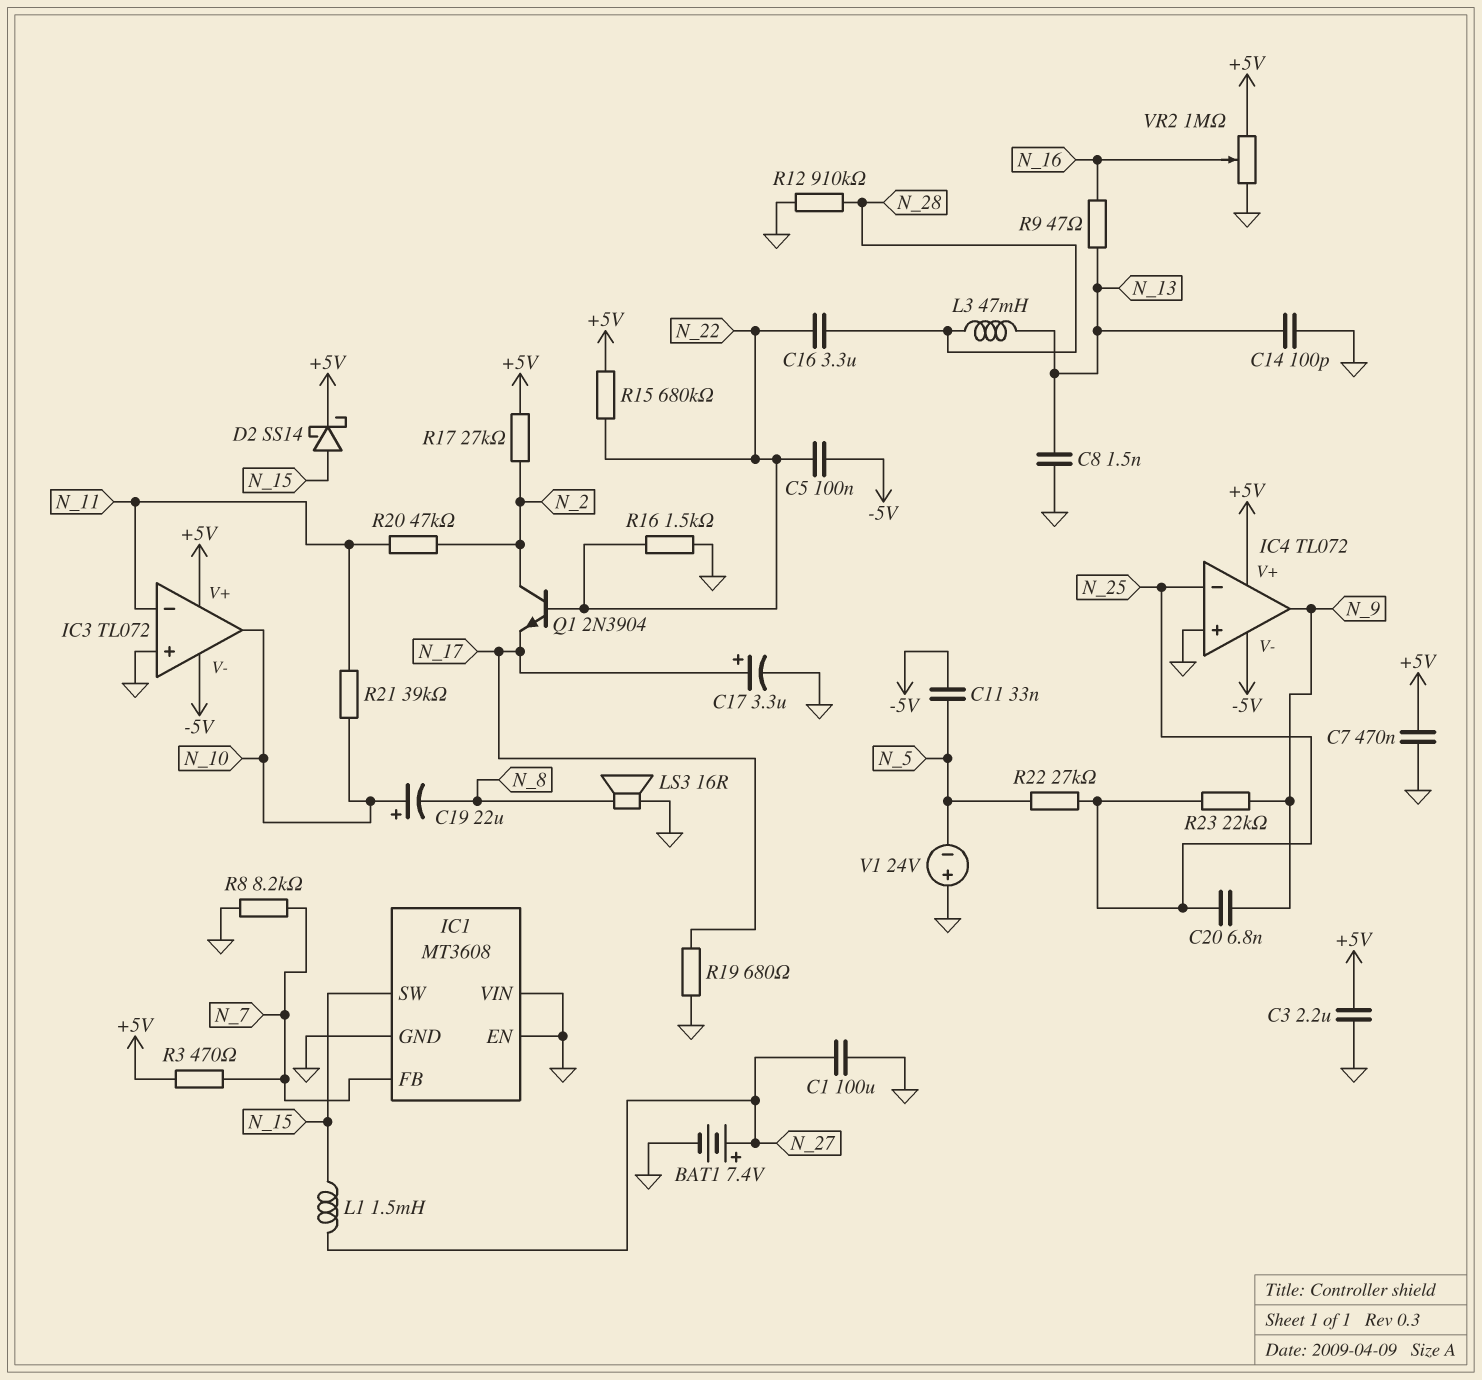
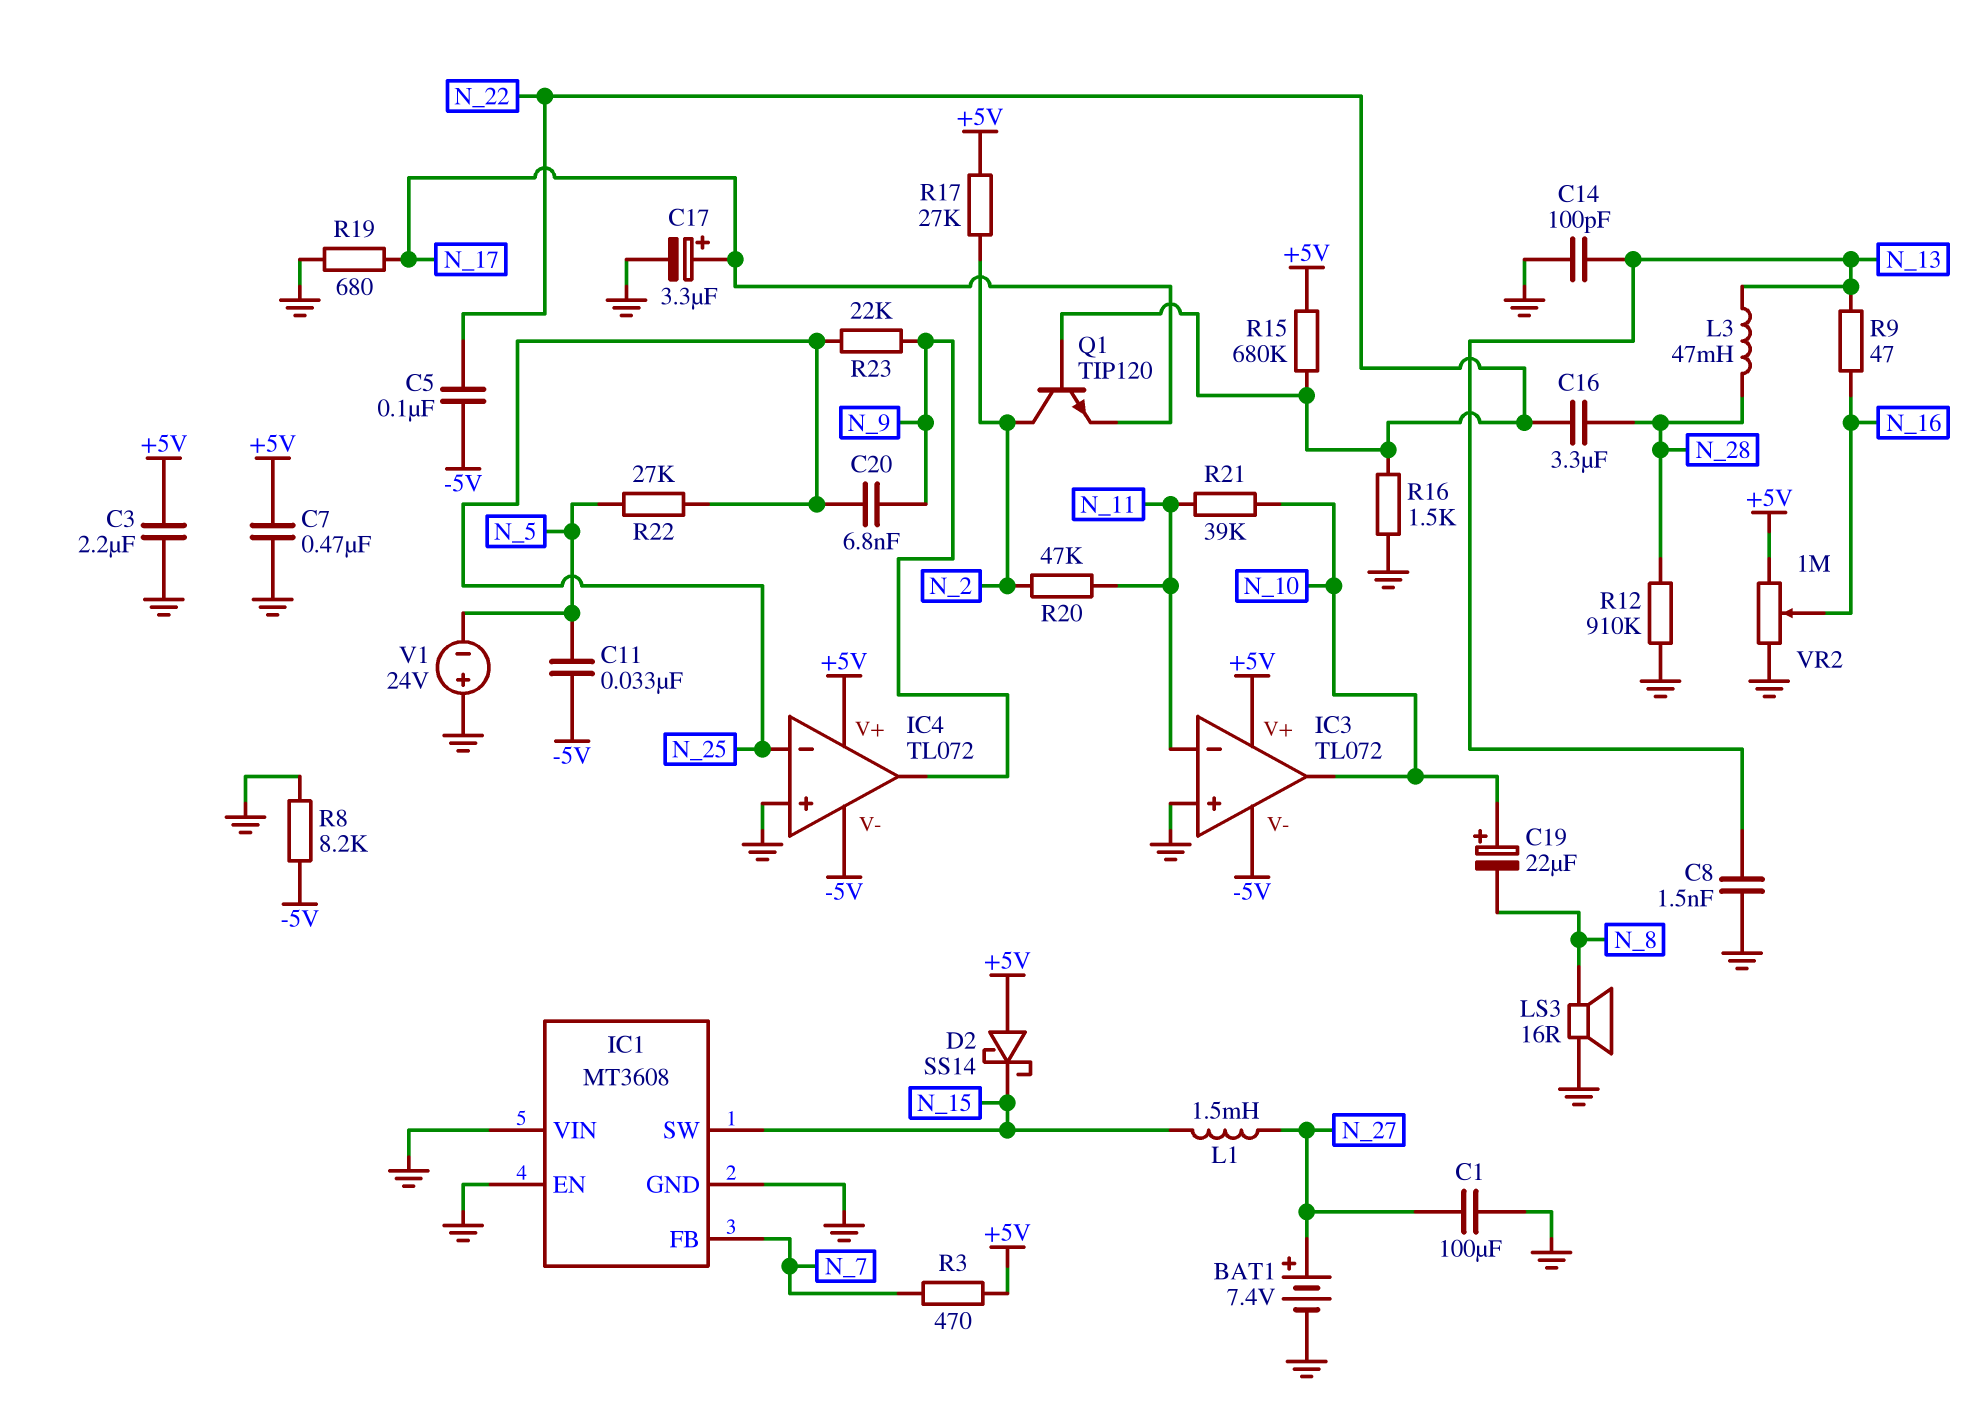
D2: schottky SS14 (A N_15, K +5V) -> schottky SS14 (A +5V, K N_15)
Q1: NPN 2N3904 (B N_22, C N_2, E N_17) -> NPN TIP120 (B N_22, C N_2, E N_17)
R8: 8.2k (GND, N_7) -> 8.2k (-5V, GND)

